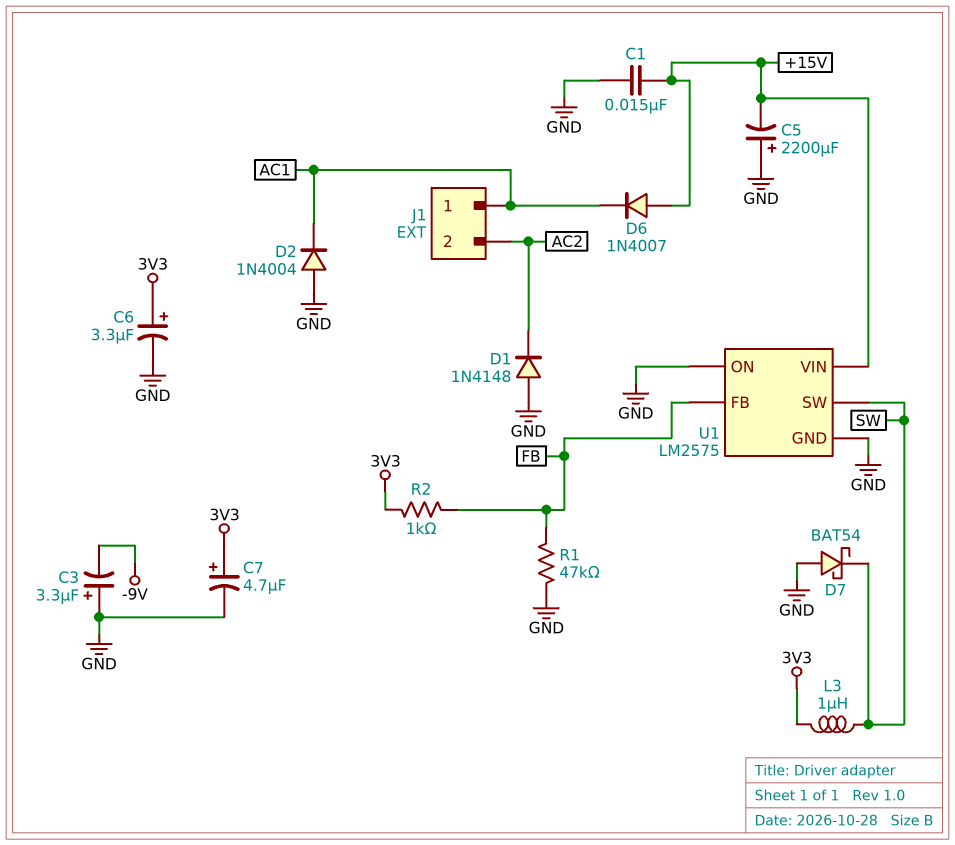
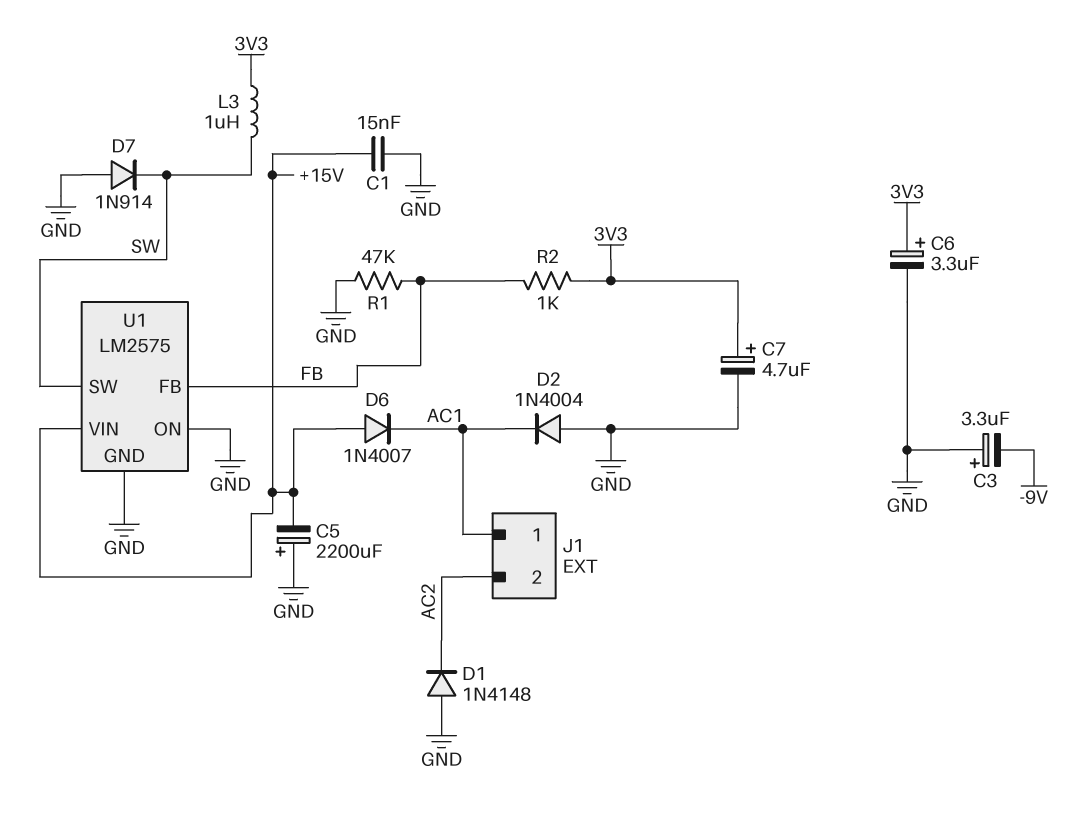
D7: schottky BAT54 (A GND, K SW) -> diode 1N914 (A GND, K SW)

